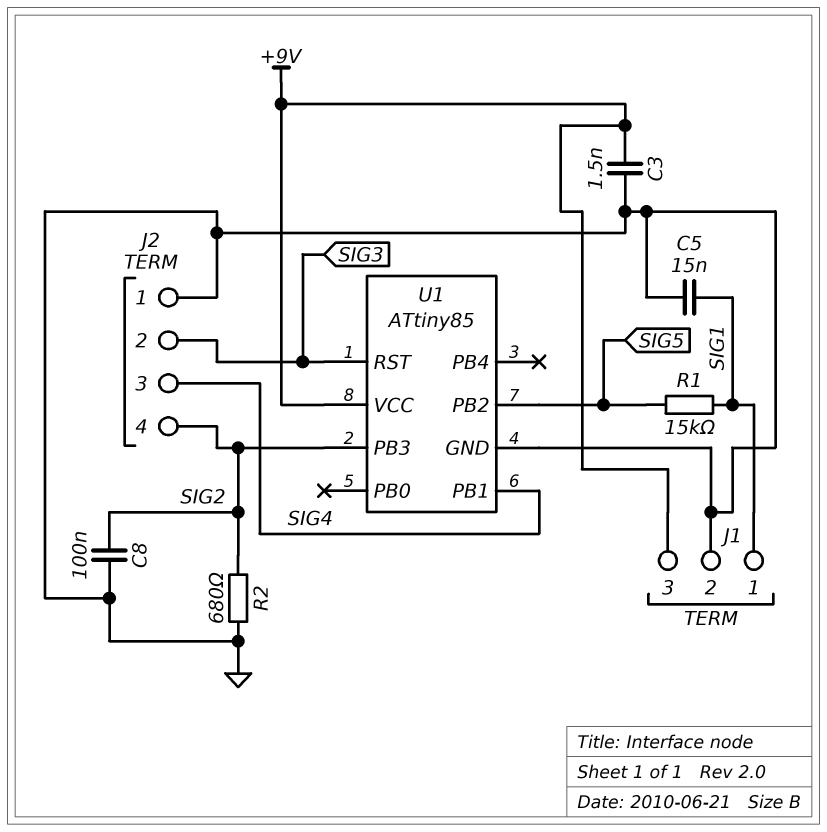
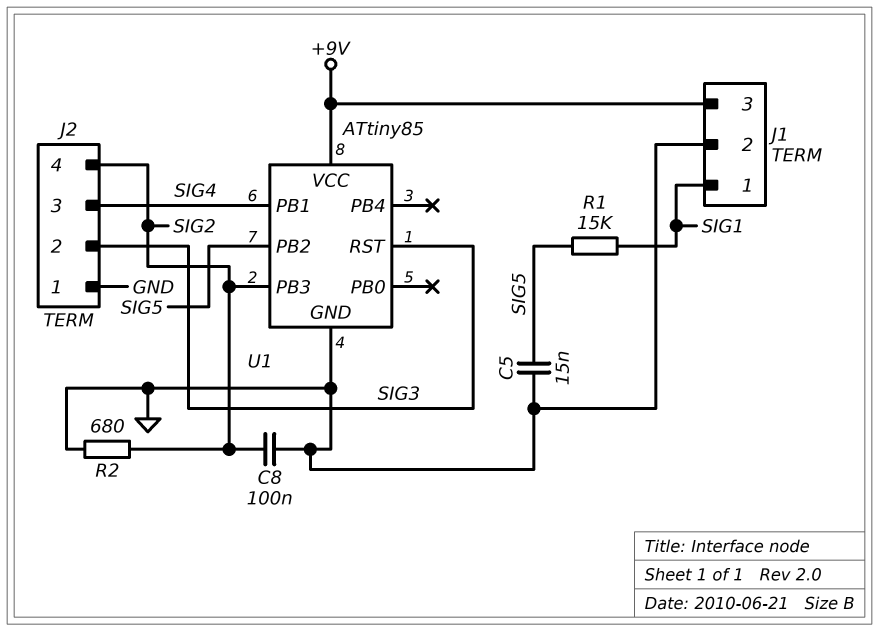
C3: 1.5nF (+9V, GND) -> none
C5: 15nF (GND, SIG1) -> 15nF (GND, SIG5)

